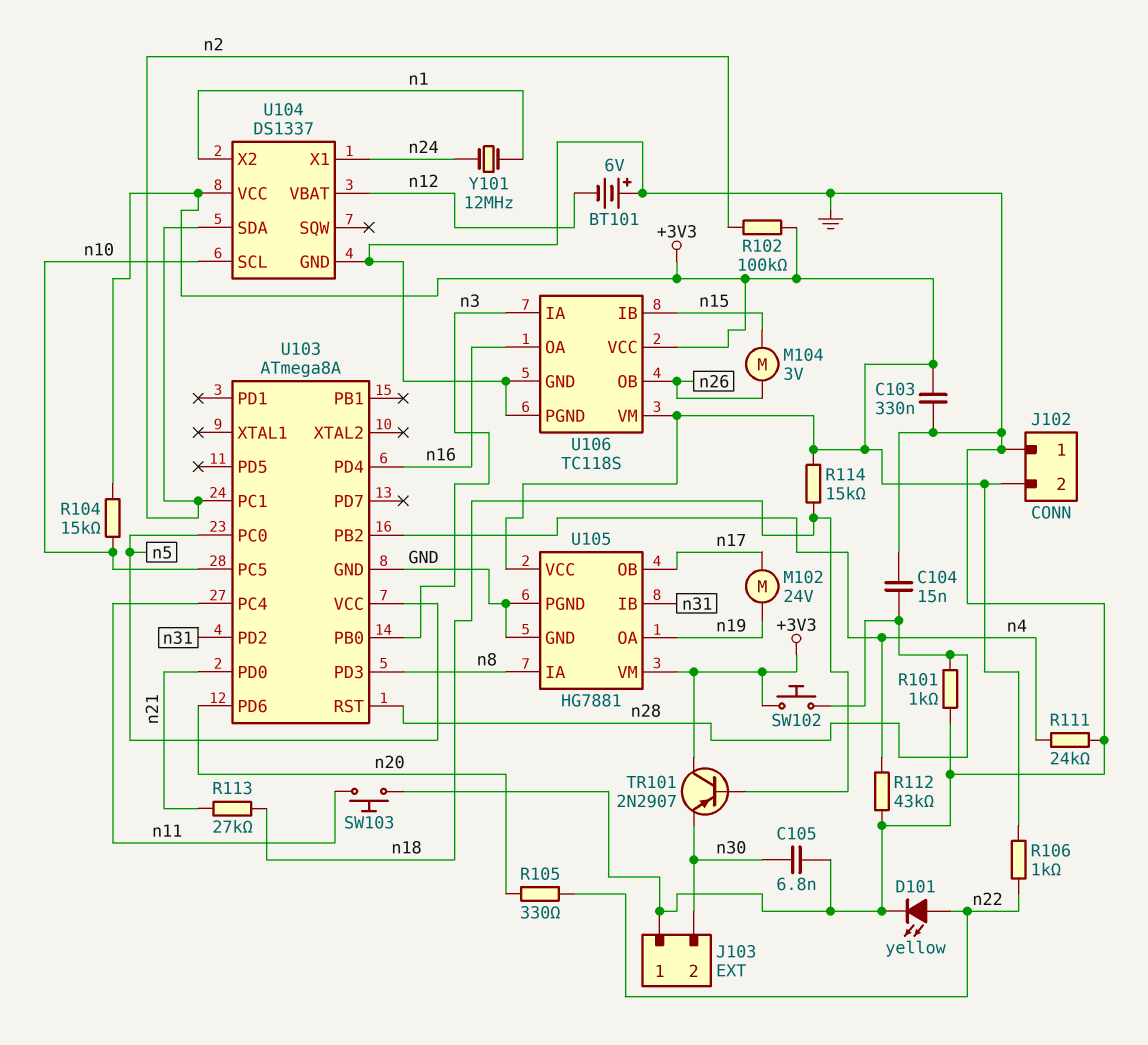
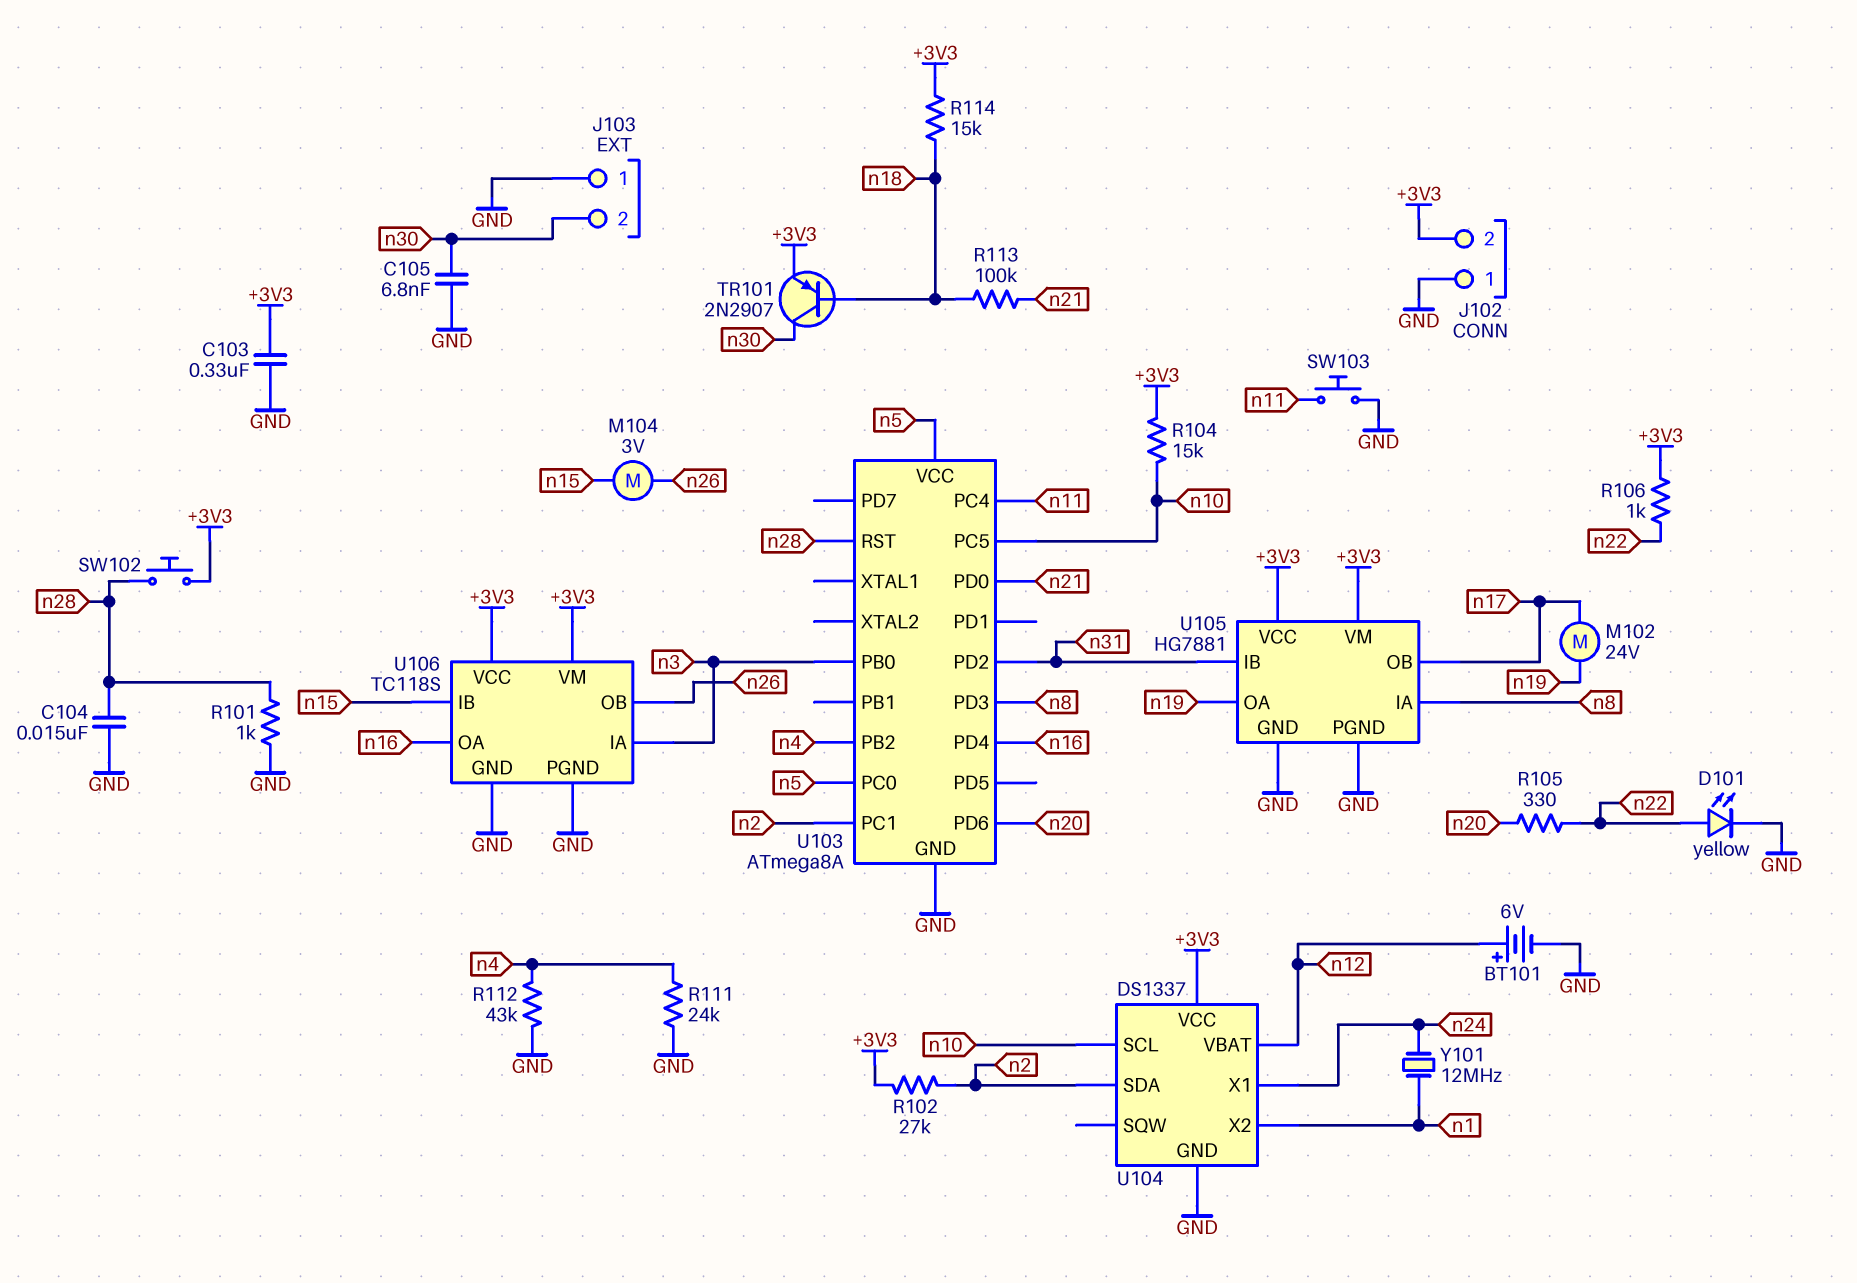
BT101: 6V (plus GND, minus n12) -> 6V (plus n12, minus GND)
R102: 100k (+3V3, n2) -> 27k (+3V3, n2)
R113: 27k (n18, n21) -> 100k (n18, n21)
TR101: PNP 2N2907 (B n18, C +3V3, E n30) -> PNP 2N2907 (B n18, C n30, E +3V3)

